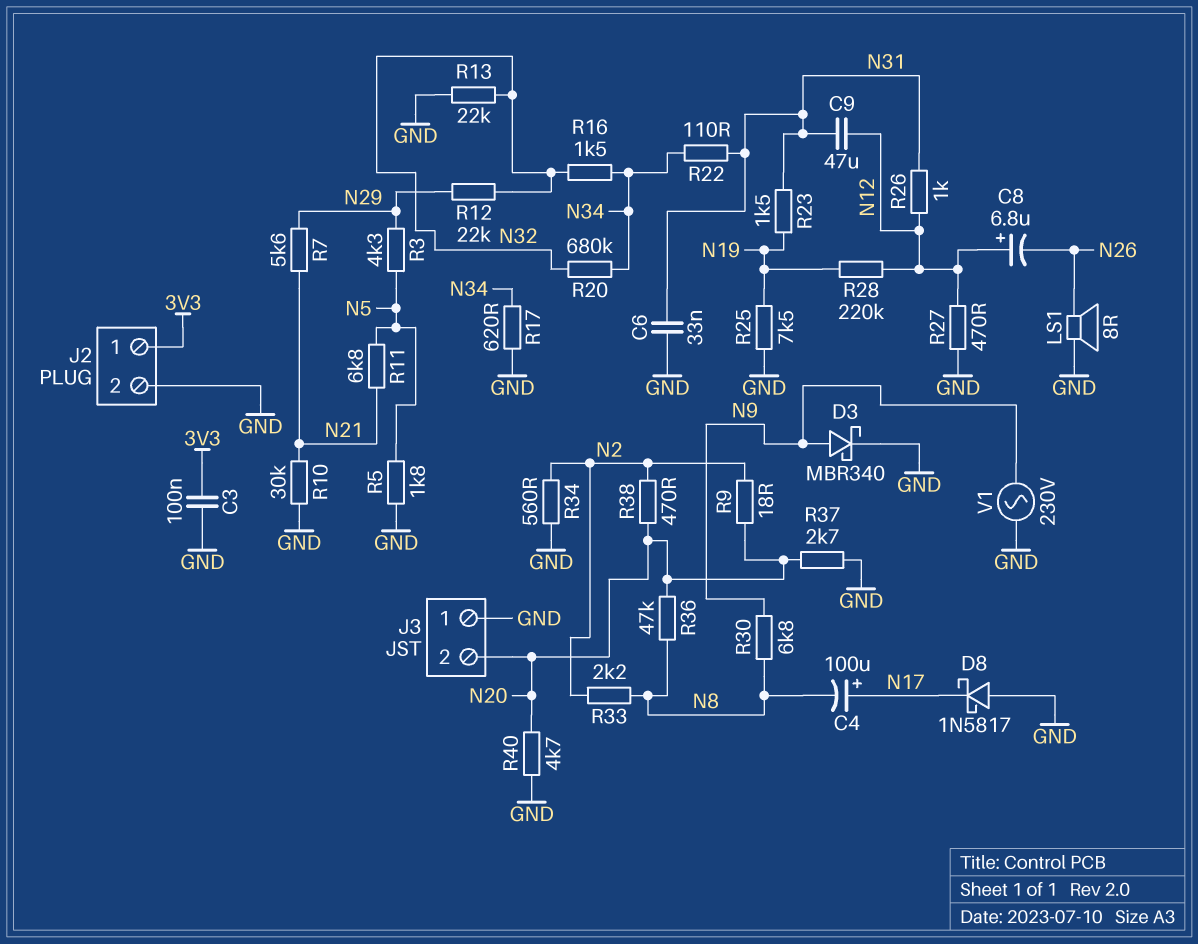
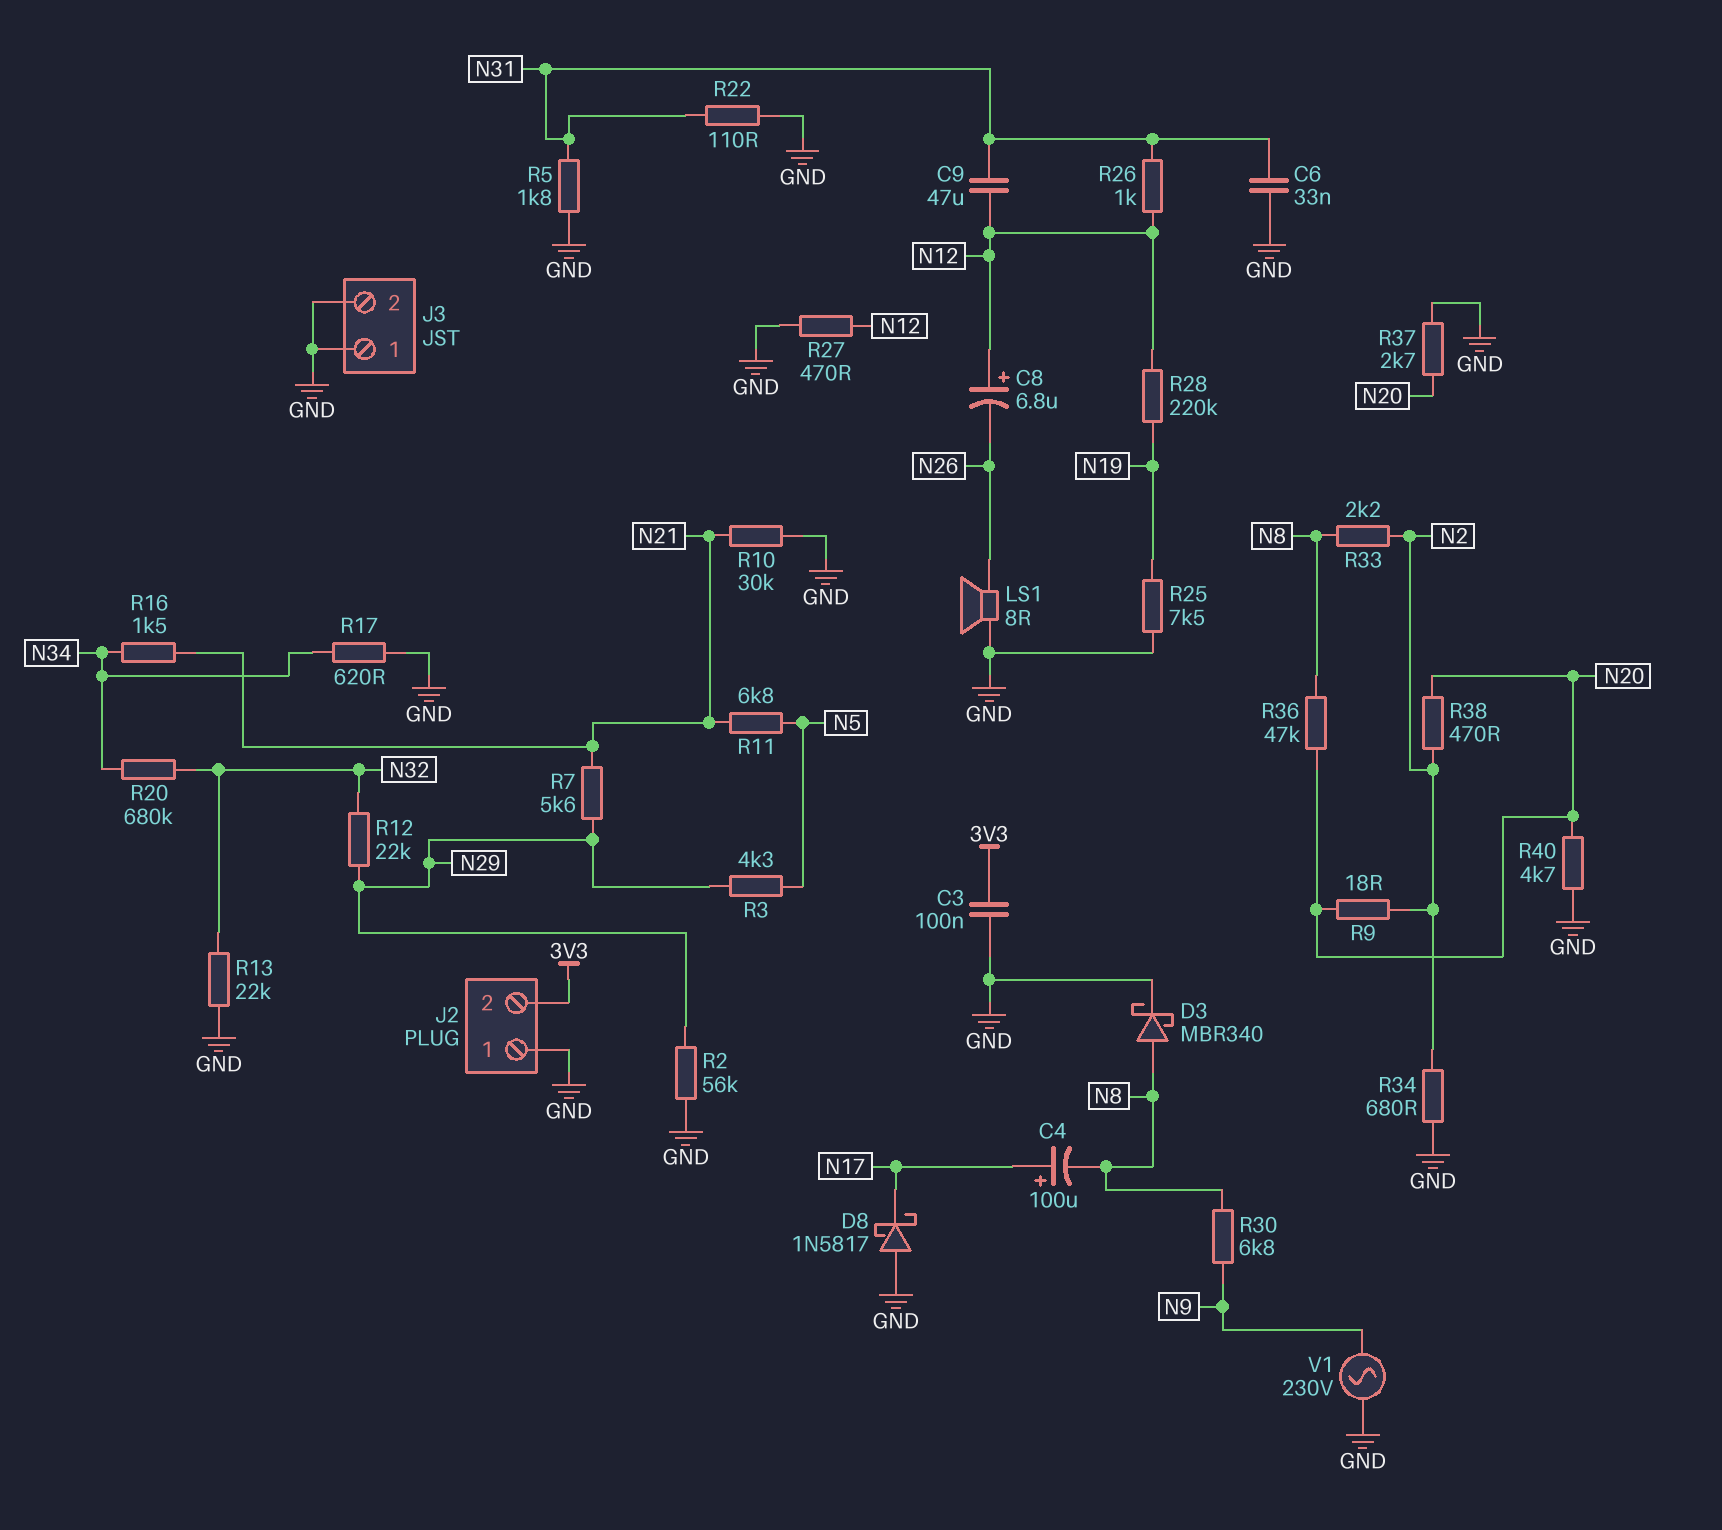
D3: schottky MBR340 (A N9, K GND) -> schottky MBR340 (A N8, K GND)
J2 pin 1: 3V3 -> GND
J2 pin 2: GND -> 3V3
J3 pin 2: N20 -> GND
R2: none -> 56k (GND, N29)
R5: 1.8k (GND, N5) -> 1.8k (GND, N31)
R16: 1.5k (N32, N34) -> 1.5k (N21, N34)
R22: 110 (N31, N34) -> 110 (GND, N31)
R23: 1.5k (N19, N31) -> none
R34: 560 (GND, N2) -> 680 (GND, N2)

